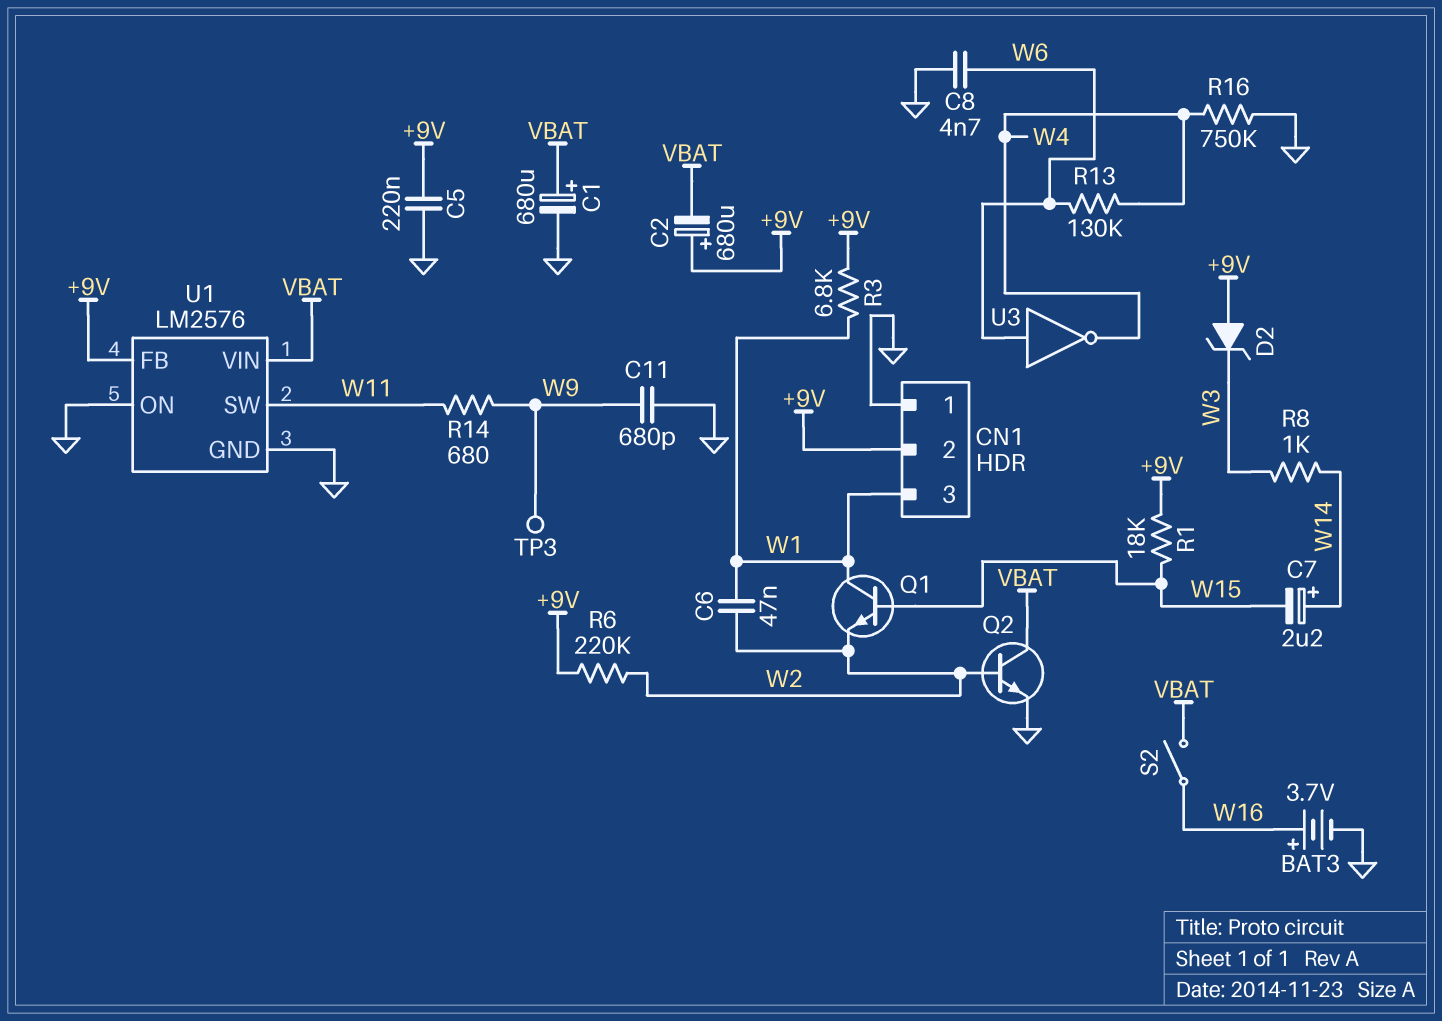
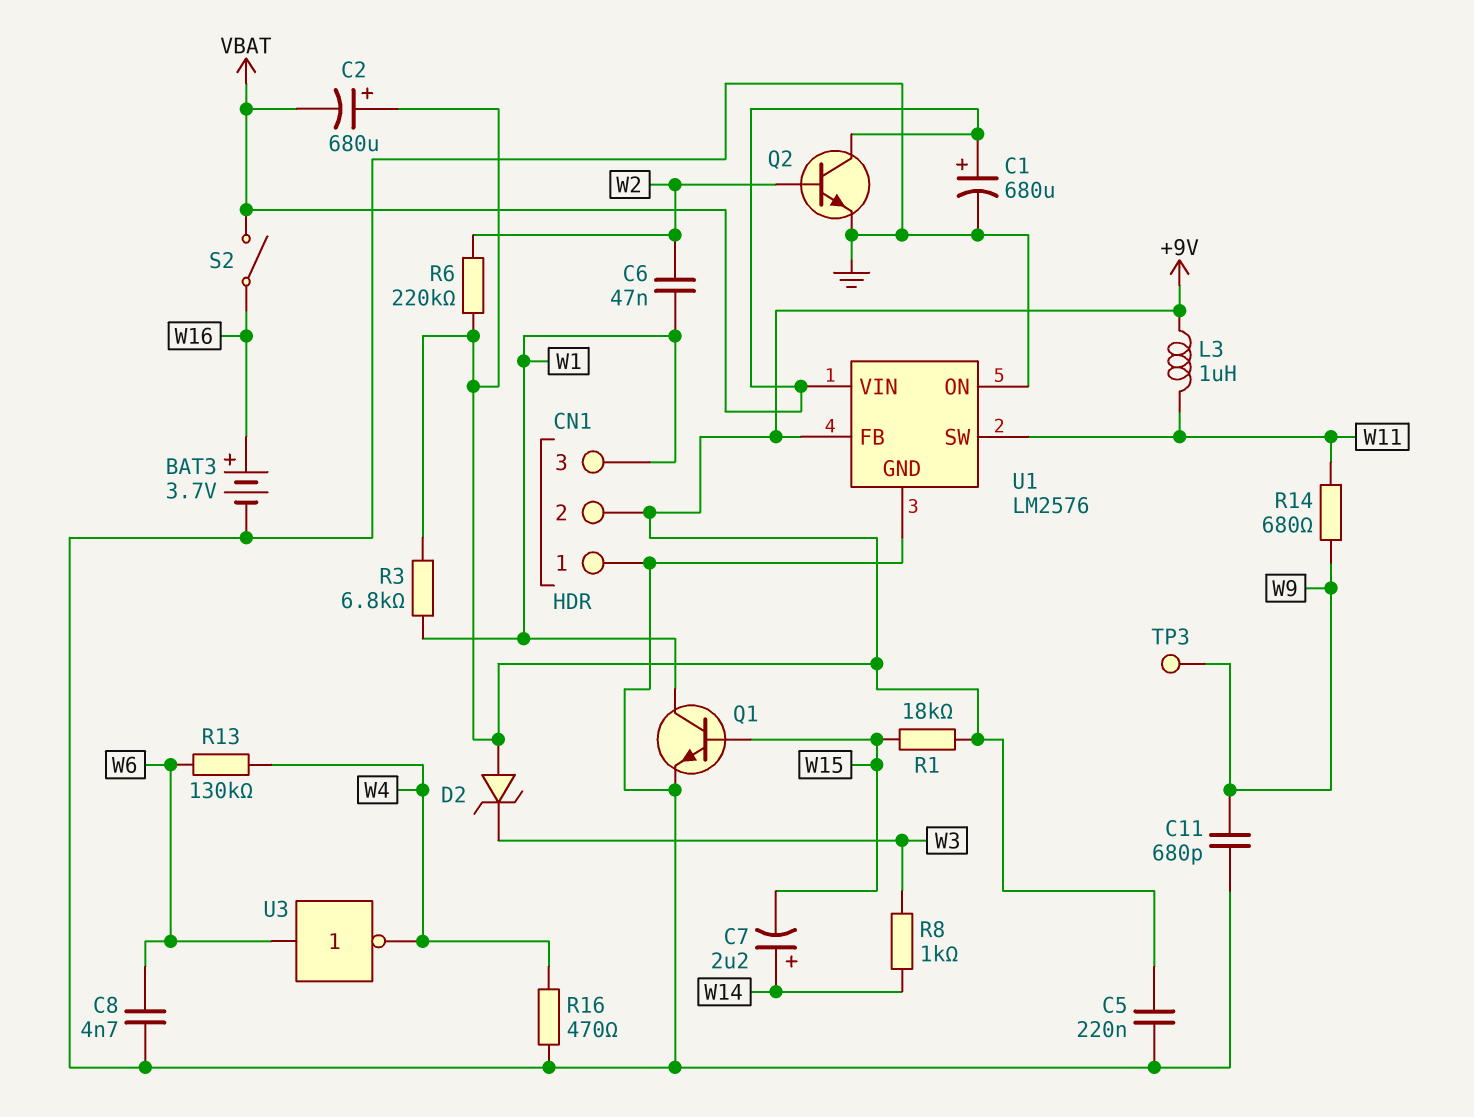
L3: none -> 1uH (+9V, W11)
Q1: NPN (B W15, C W1, E W2) -> NPN (B W15, C W1, E GND)
R16: 750k (GND, W4) -> 470 (GND, W4)

